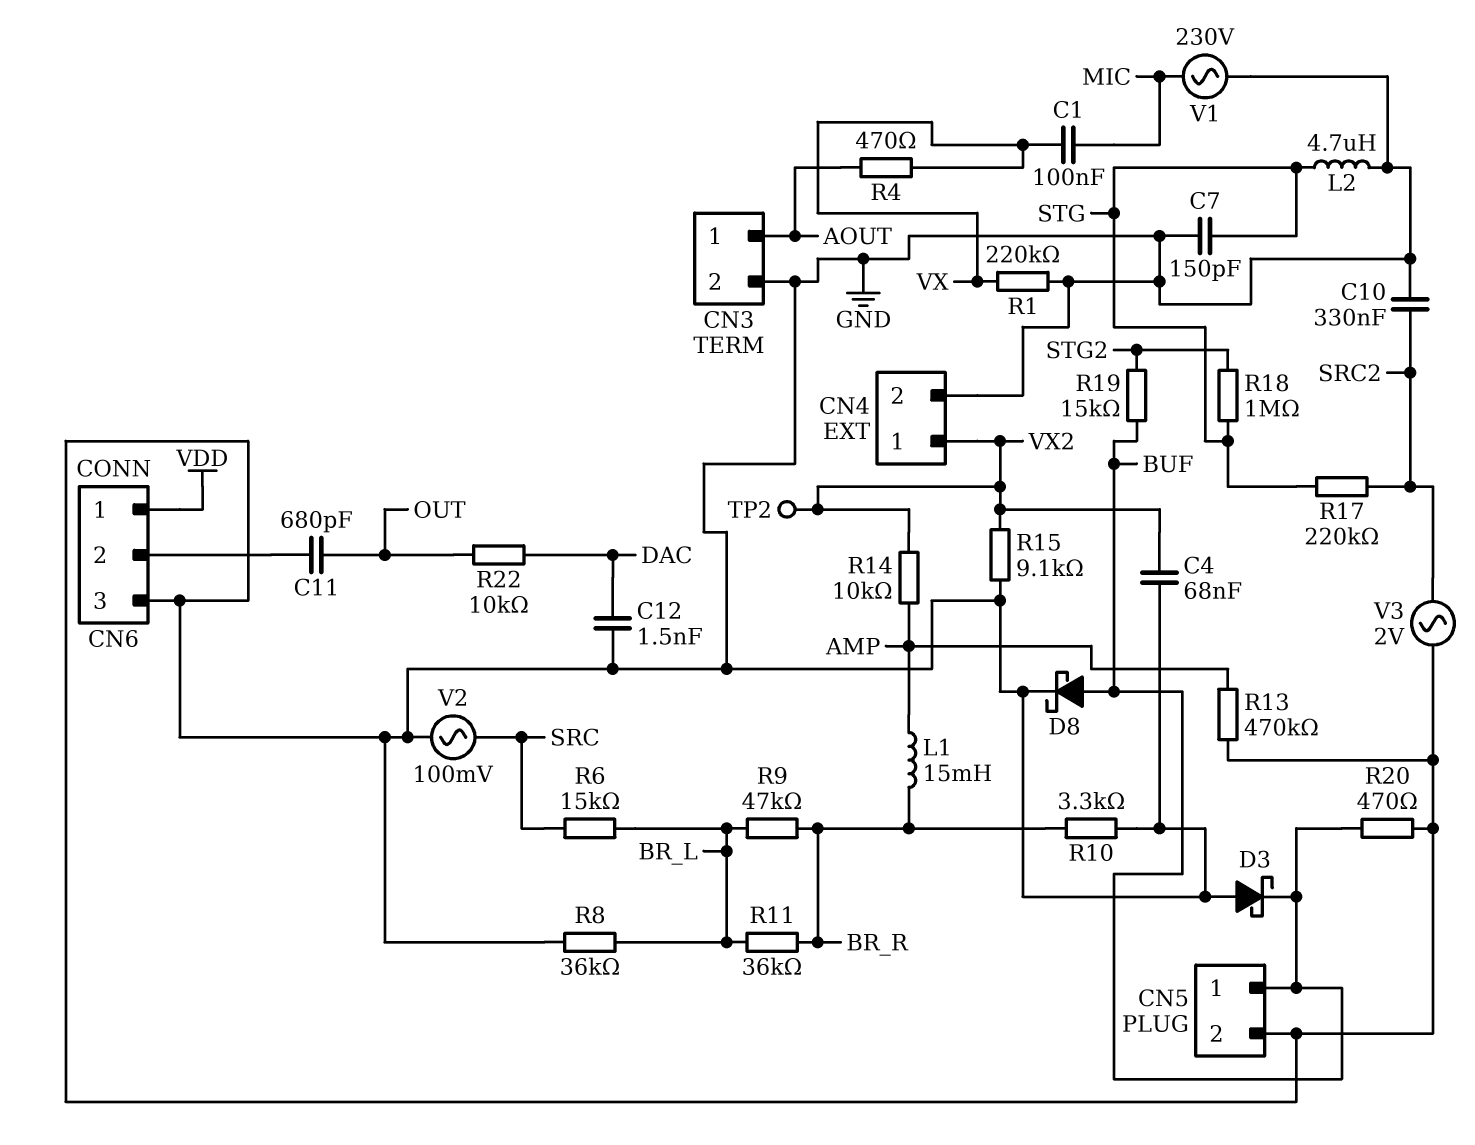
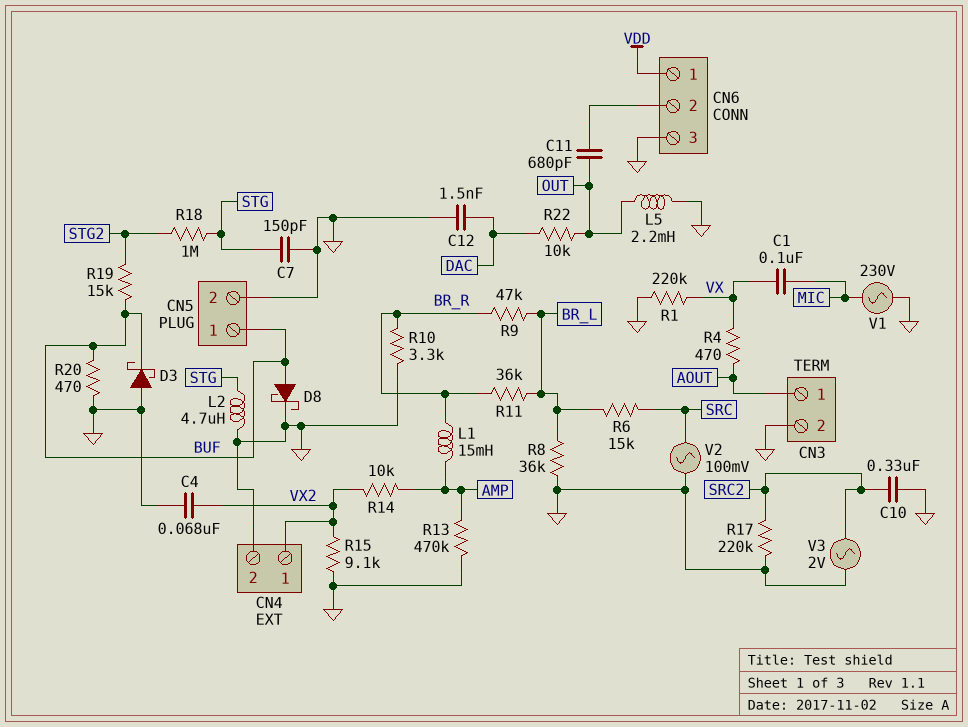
L5: none -> 2.2mH (GND, OUT)
R17: 220k (SRC2, STG) -> 220k (GND, SRC2)
TP2: test point (VX2) -> none

